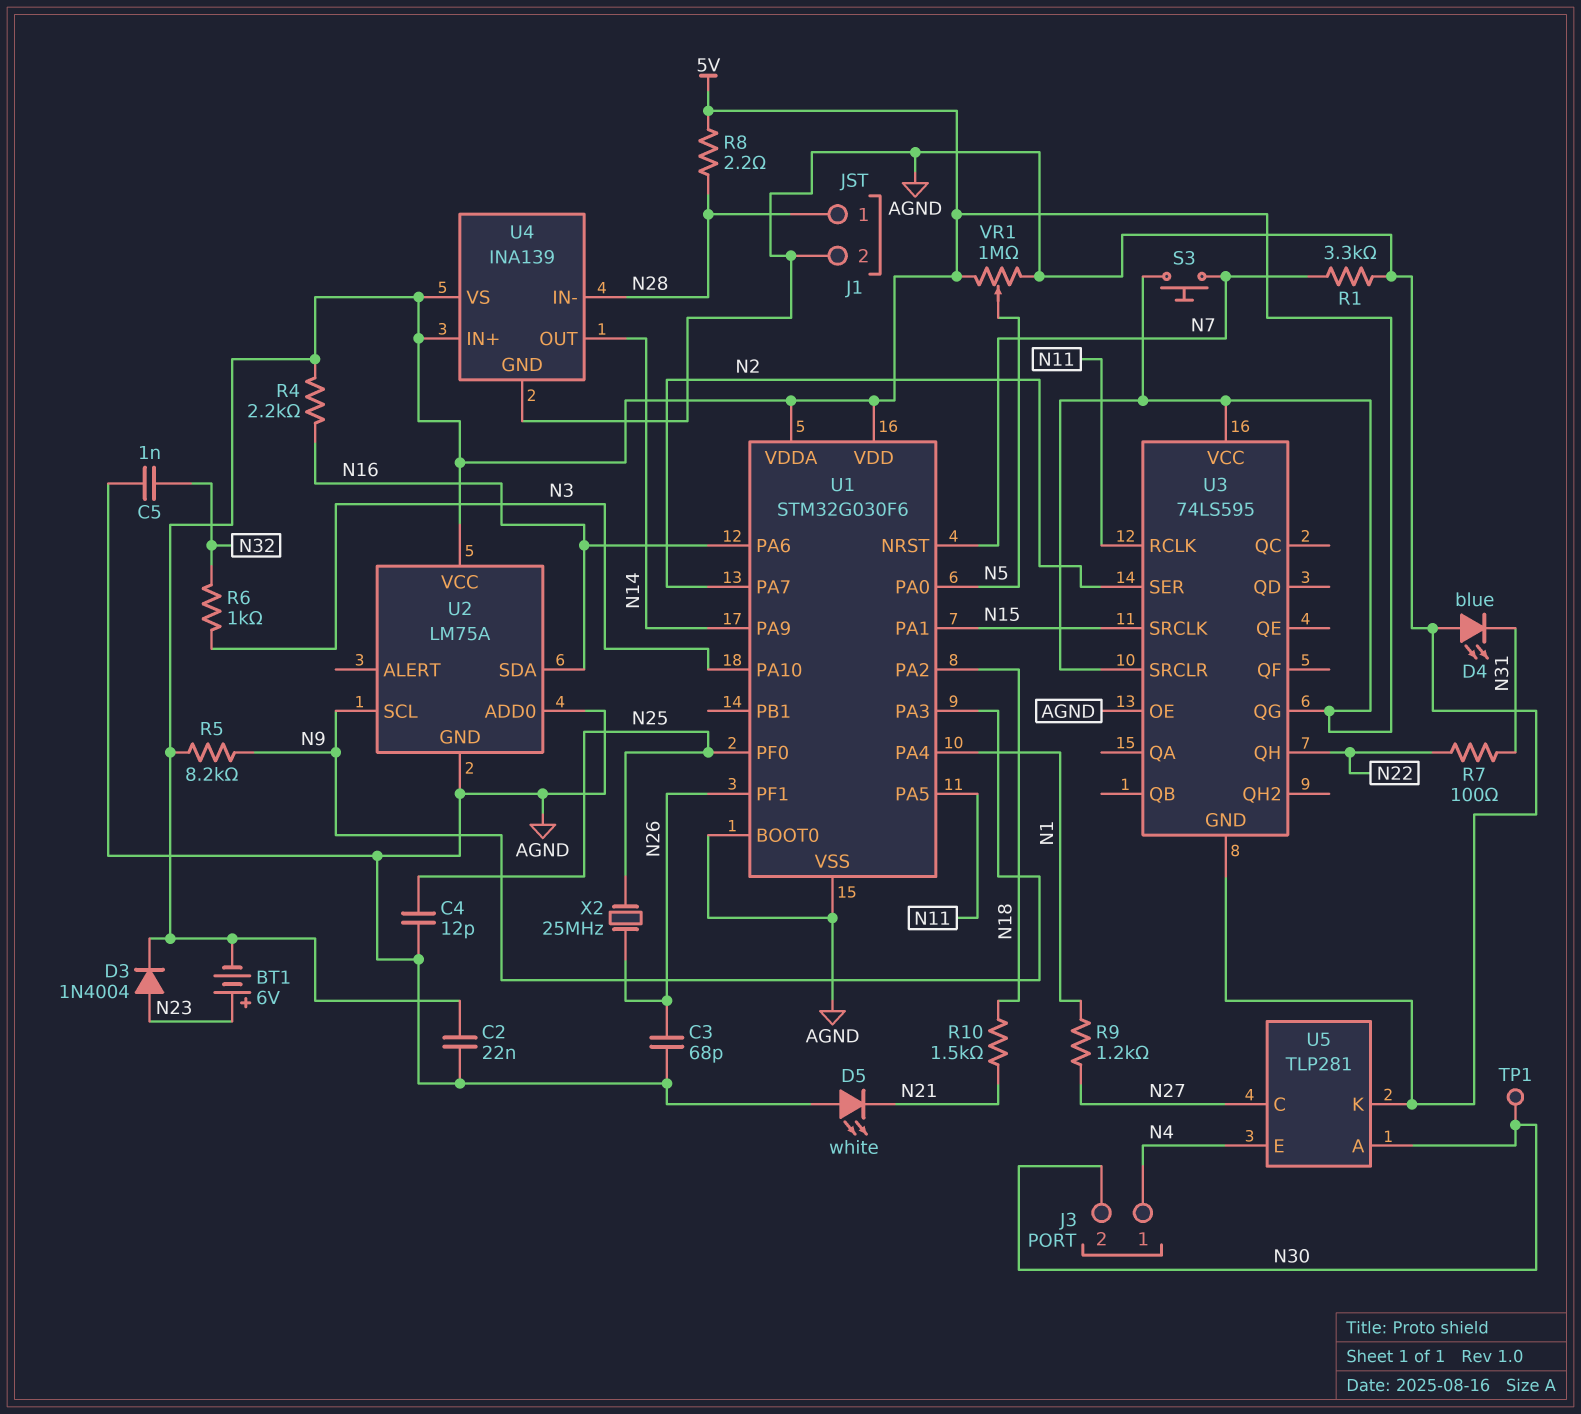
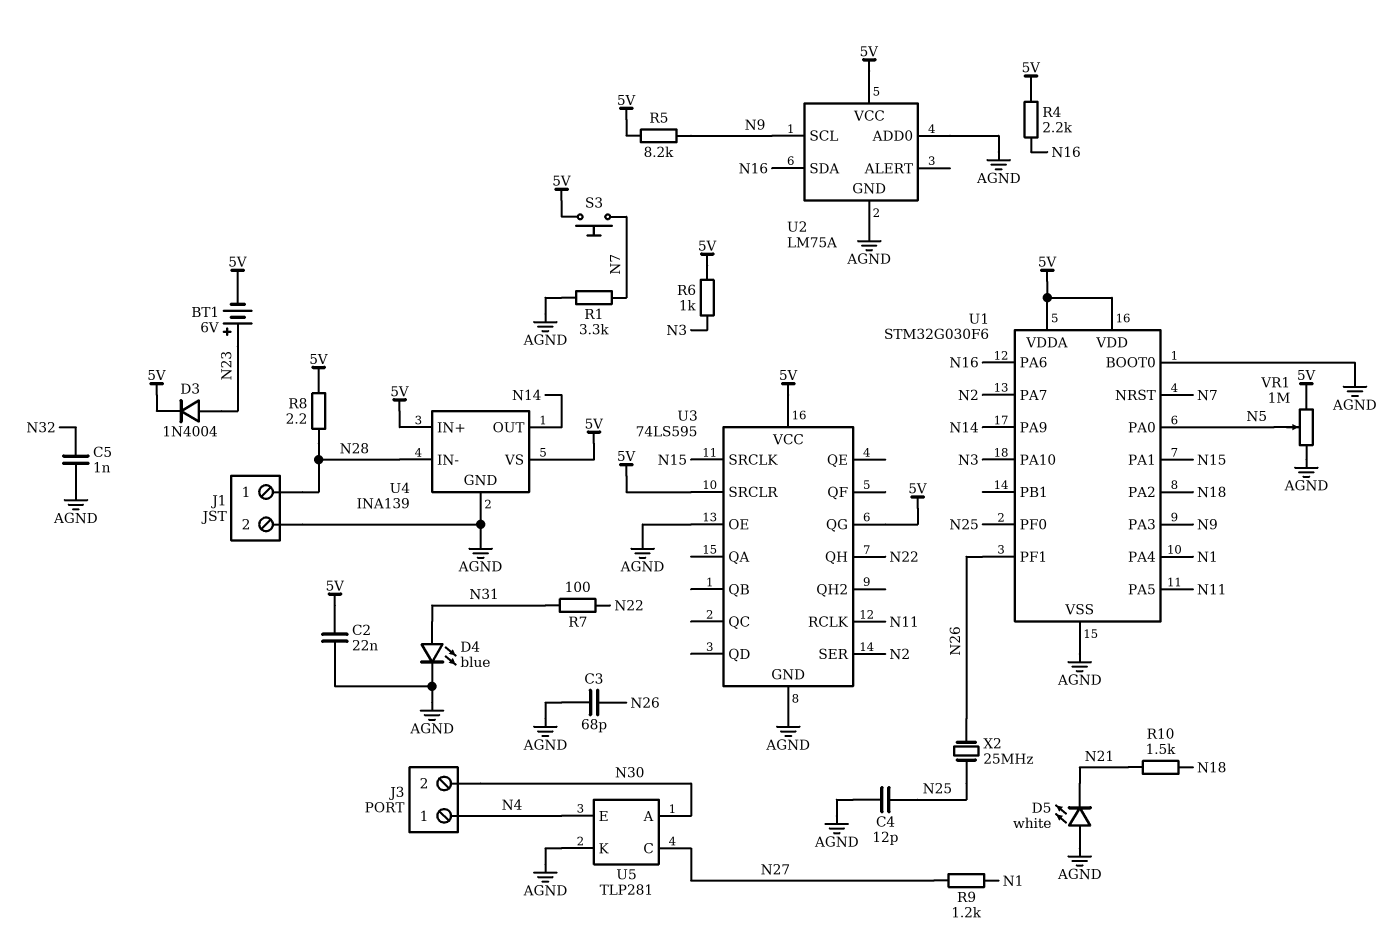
D4: LED blue (A AGND, K N31) -> LED blue (A N31, K AGND)
R6: 1k (N3, N32) -> 1k (5V, N3)
TP1: test point (N30) -> none

